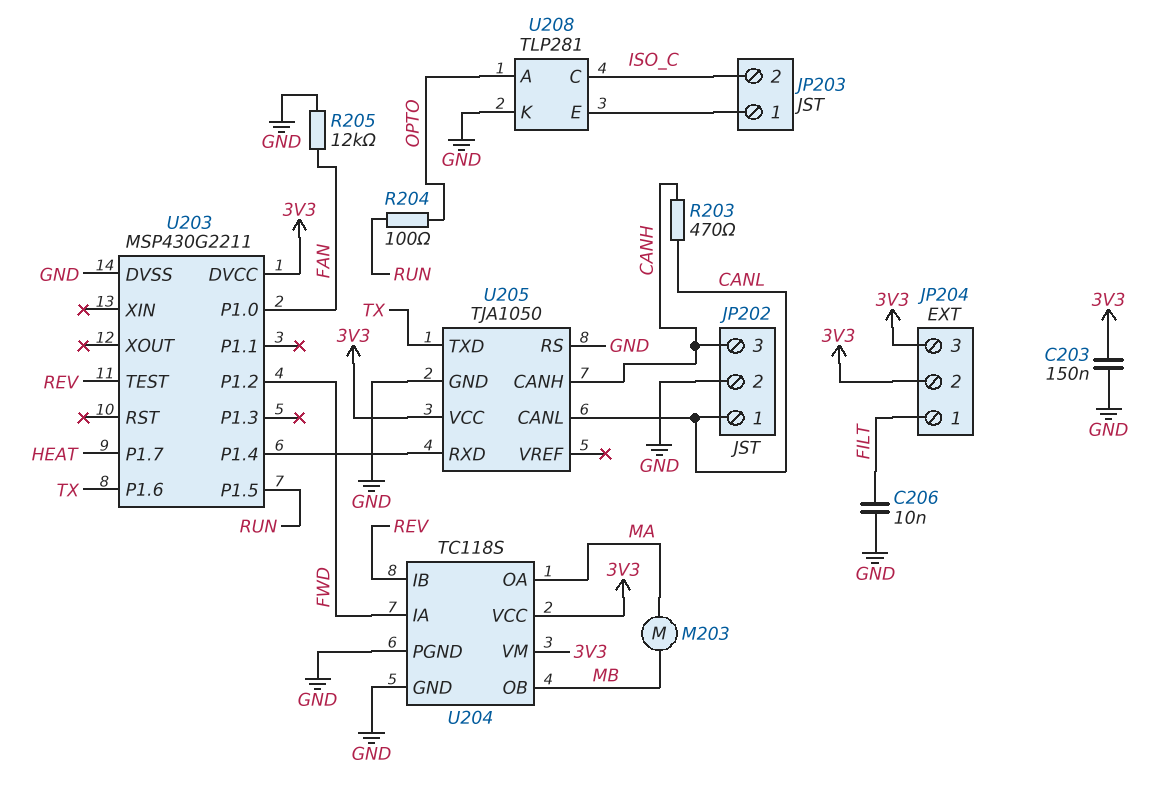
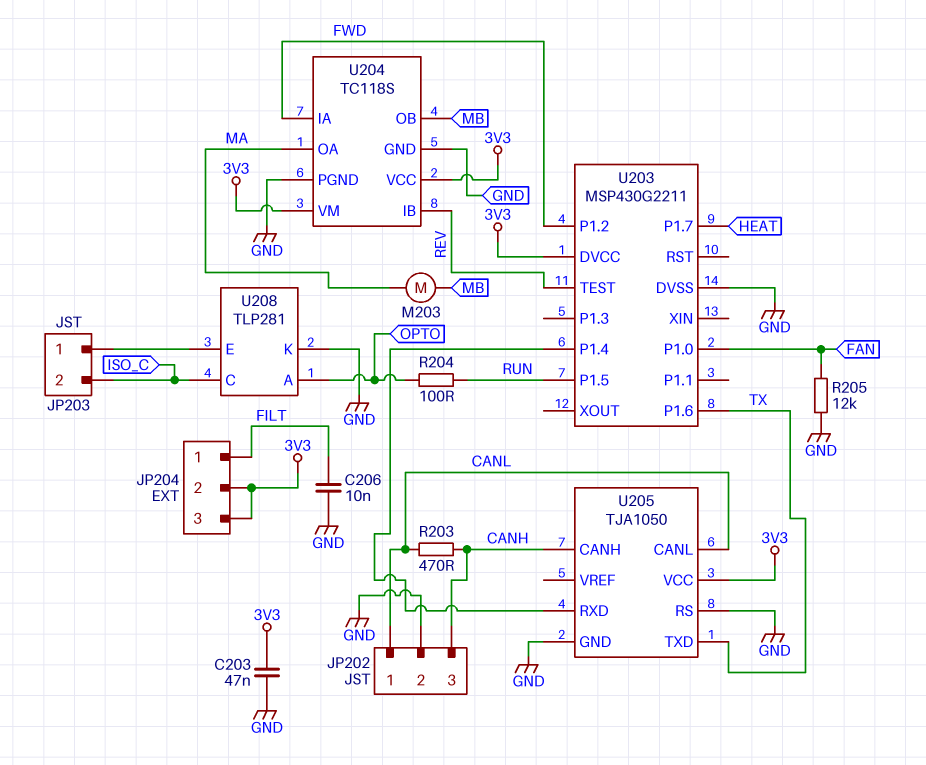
C203: 150nF (3V3, GND) -> 47nF (3V3, GND)

